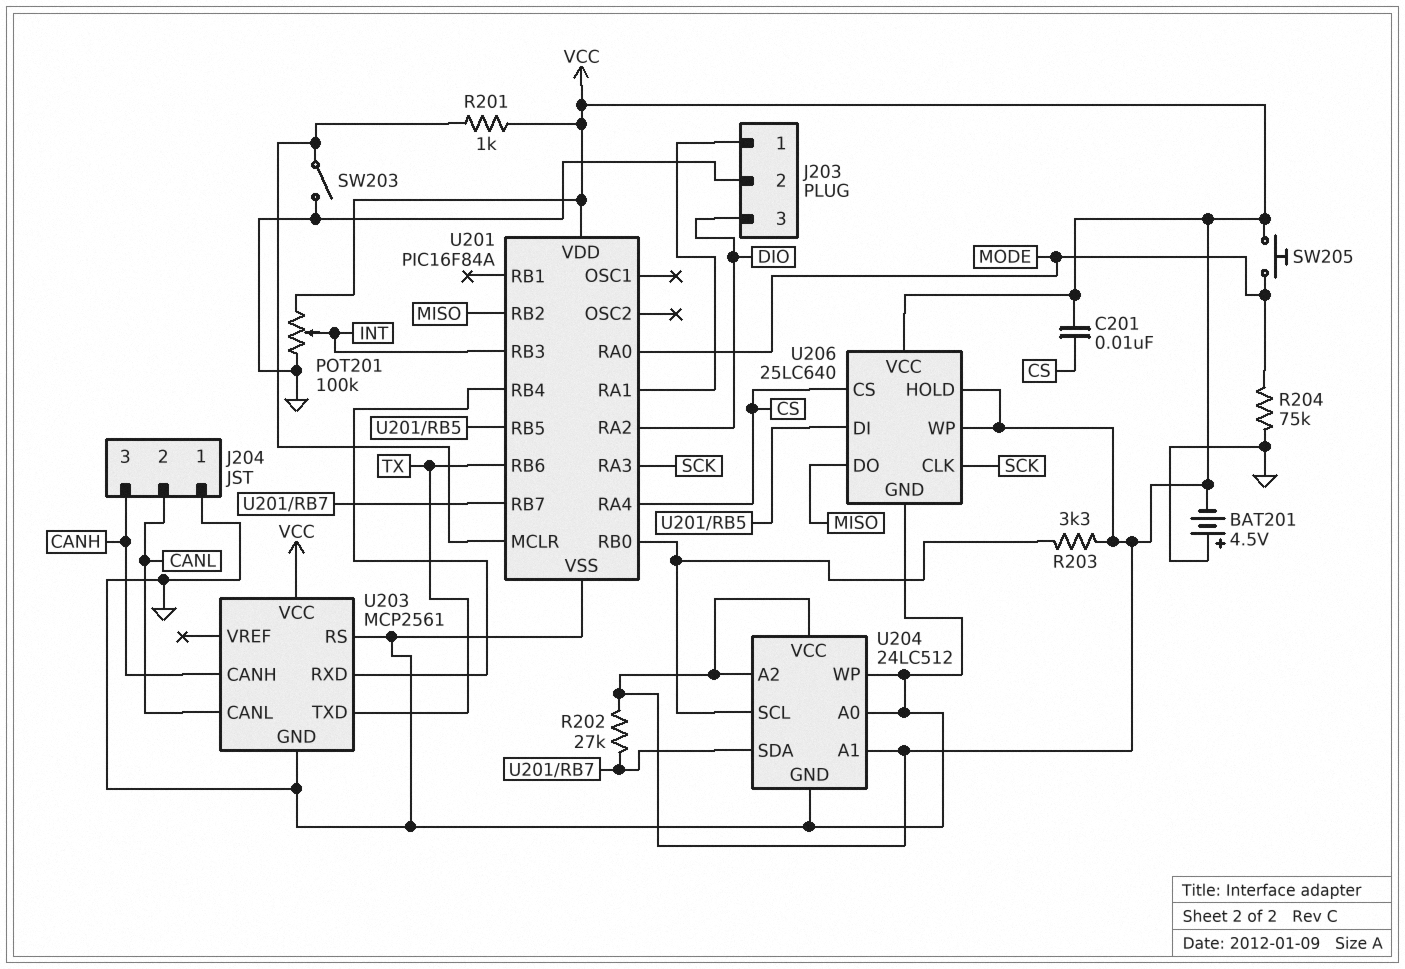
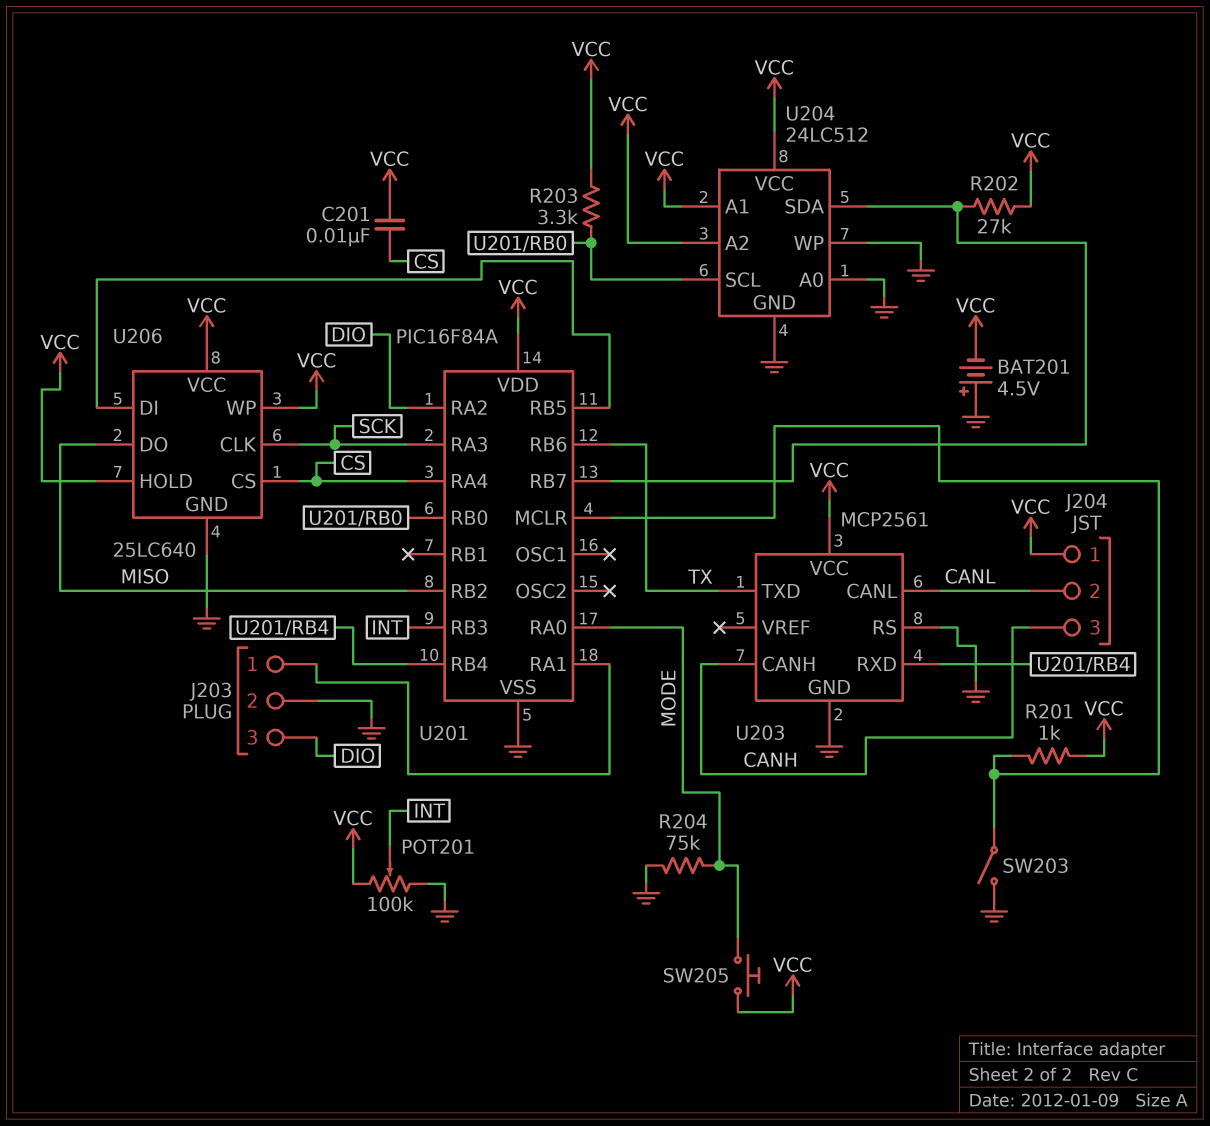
J204 pin 1: GND -> VCC

